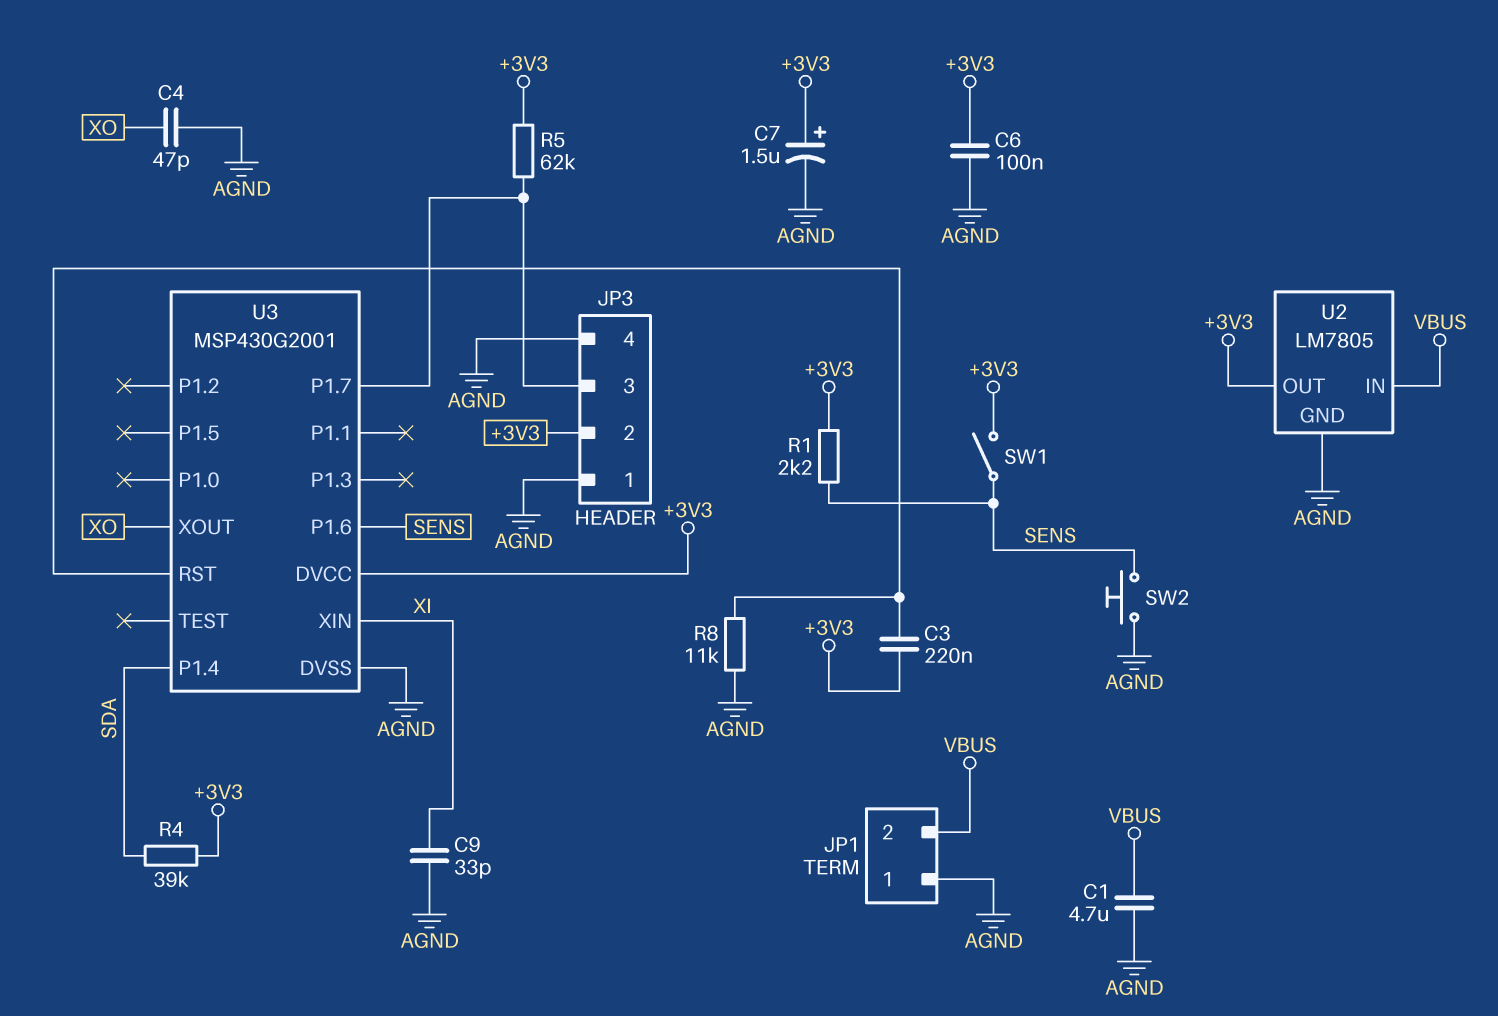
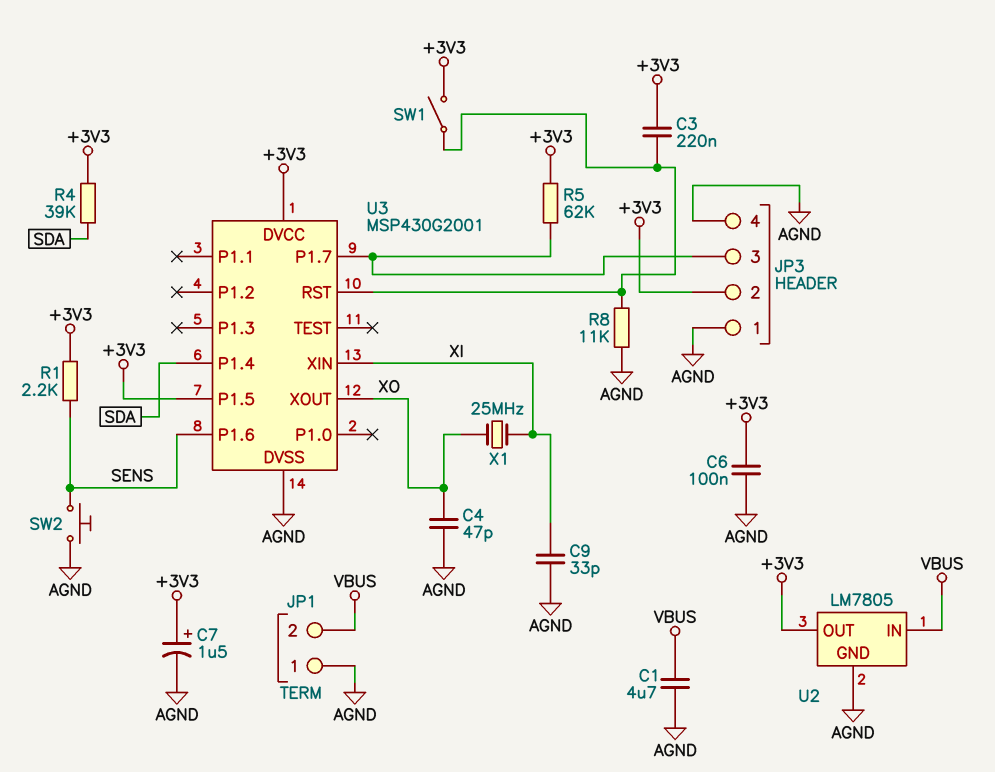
SW1: switch (+3V3, SENS) -> switch (+3V3, U3/RST)
U3 pin P1.5: none -> +3V3
X1: none -> 25MHz (XI, XO)

